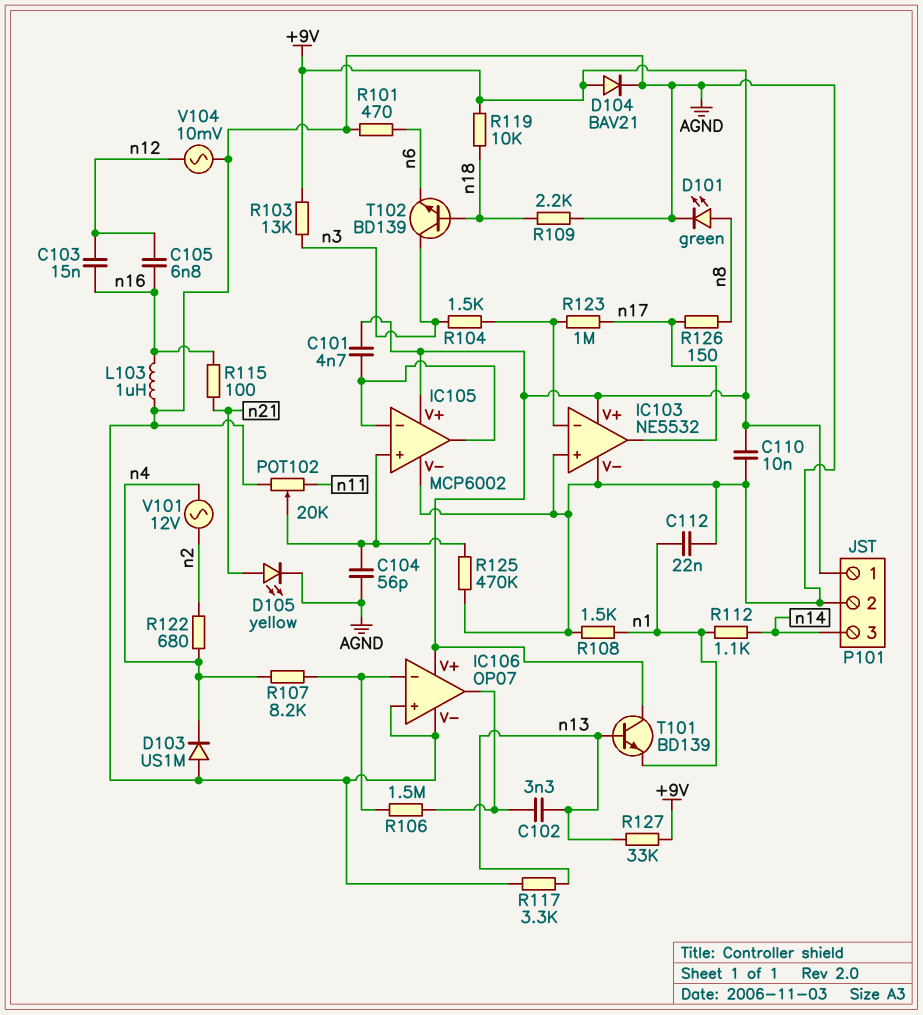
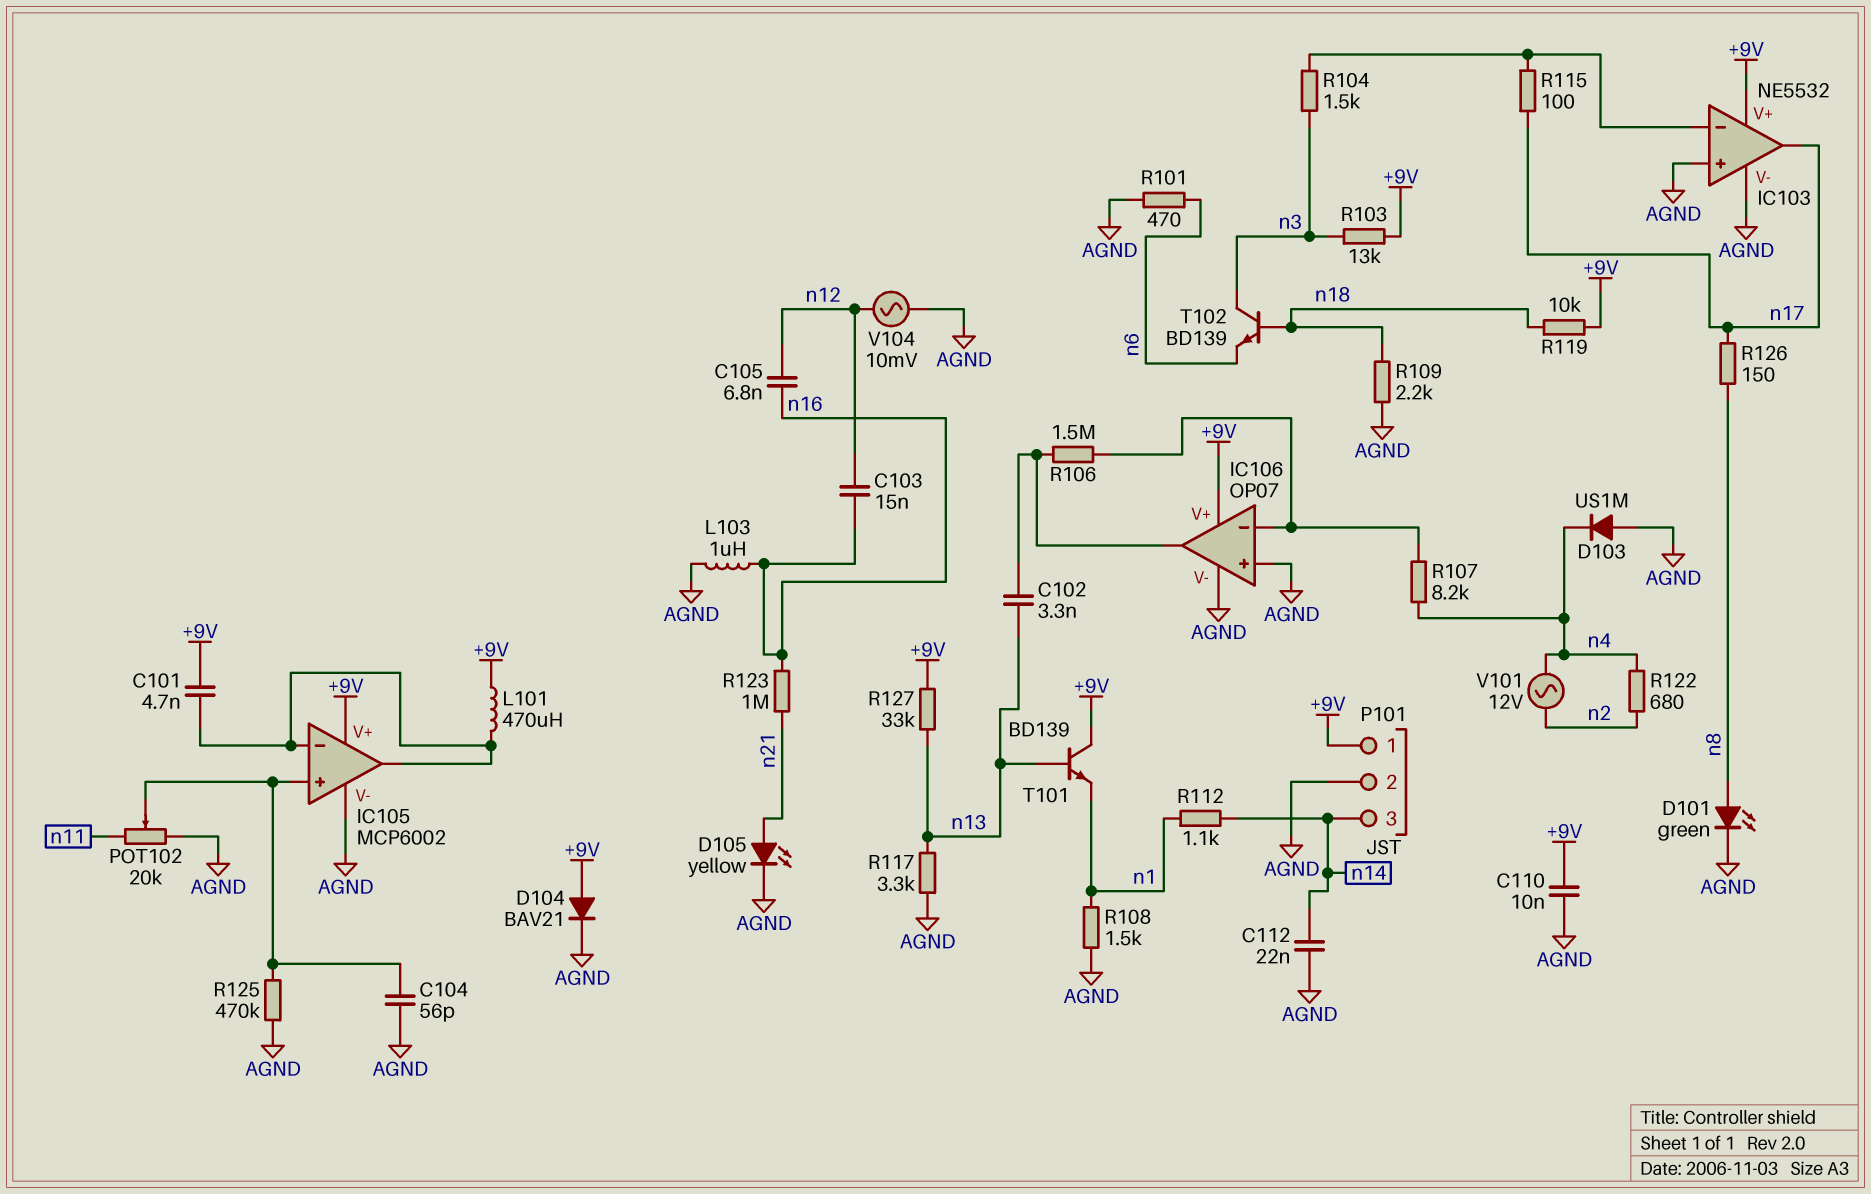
C112: 22nF (AGND, n1) -> 22nF (AGND, n14)
L101: none -> 470uH (+9V, IC105/in-)
R115: 100 (n16, n21) -> 100 (IC103/in-, n17)
R123: 1M (IC103/in-, n17) -> 1M (n16, n21)

